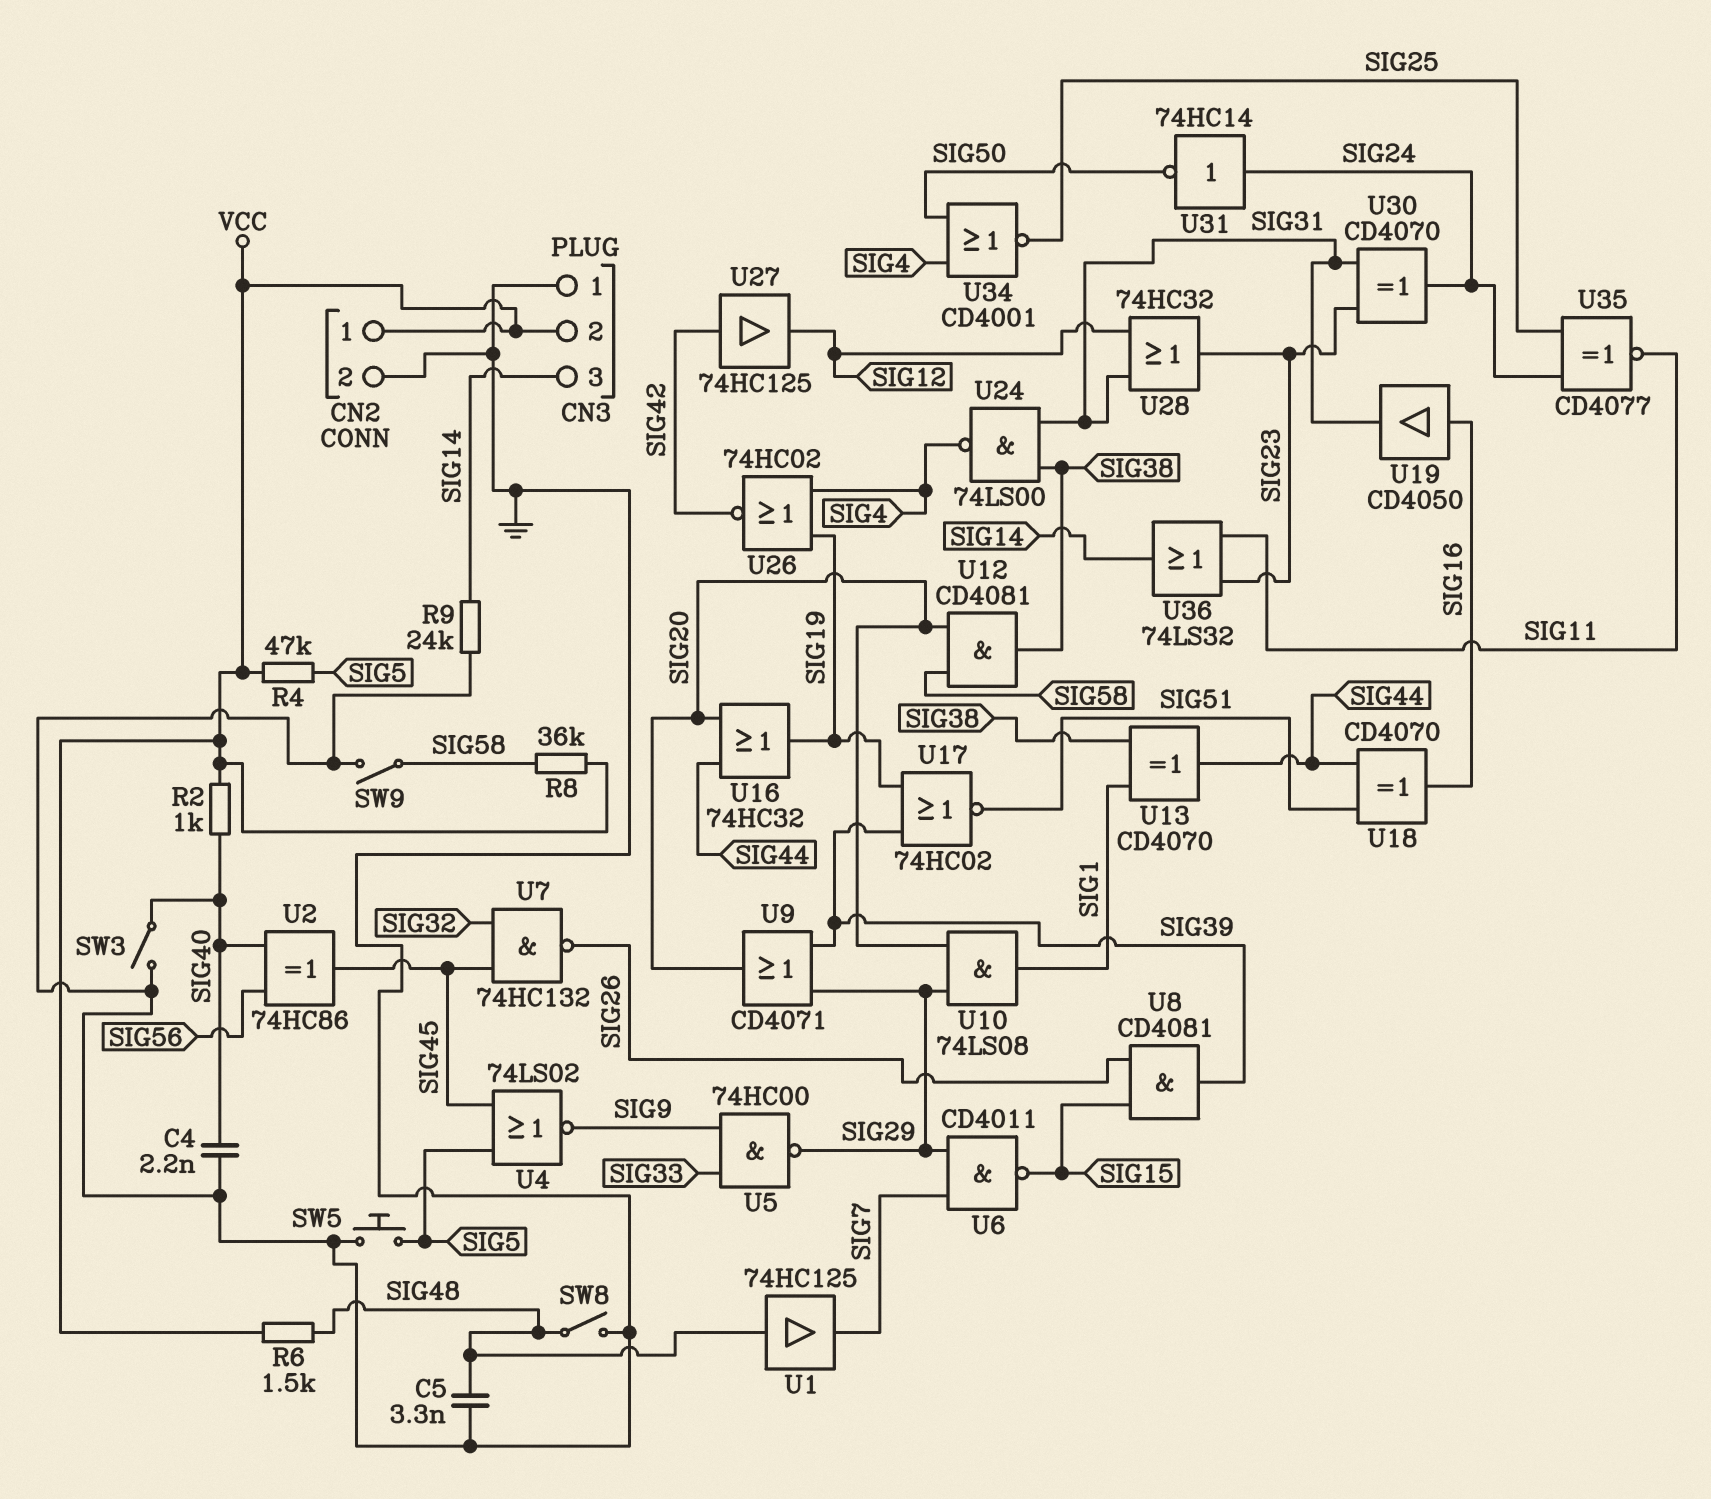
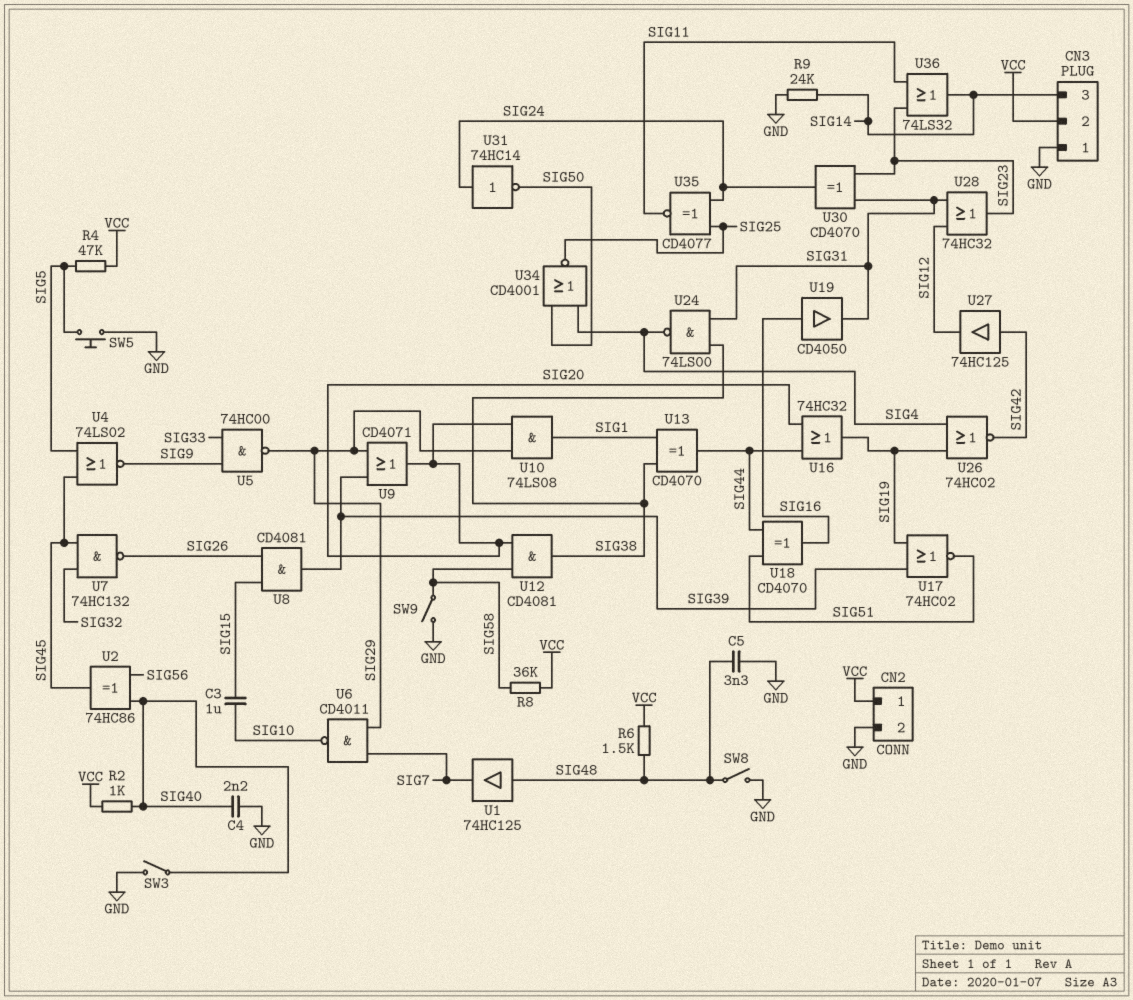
C3: none -> 1uF (SIG10, SIG15)
U6: NAND CD4011 (in SIG7, in SIG29, out SIG15) -> NAND CD4011 (in SIG7, in SIG29, out SIG10)

